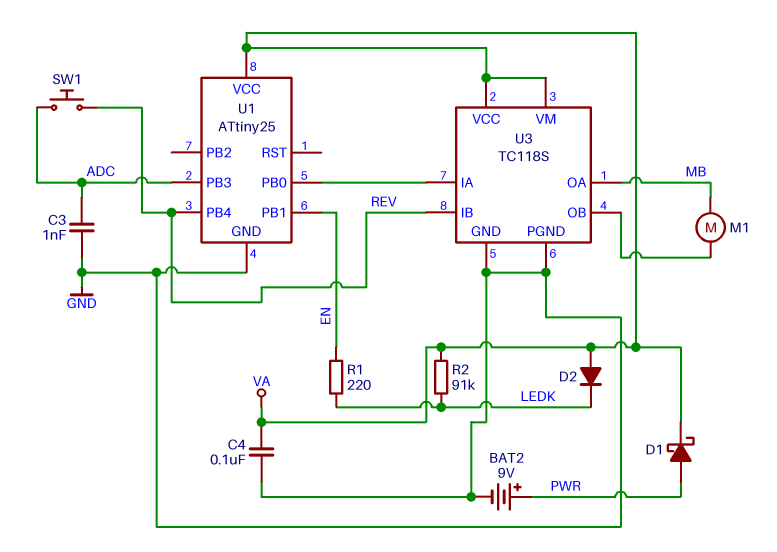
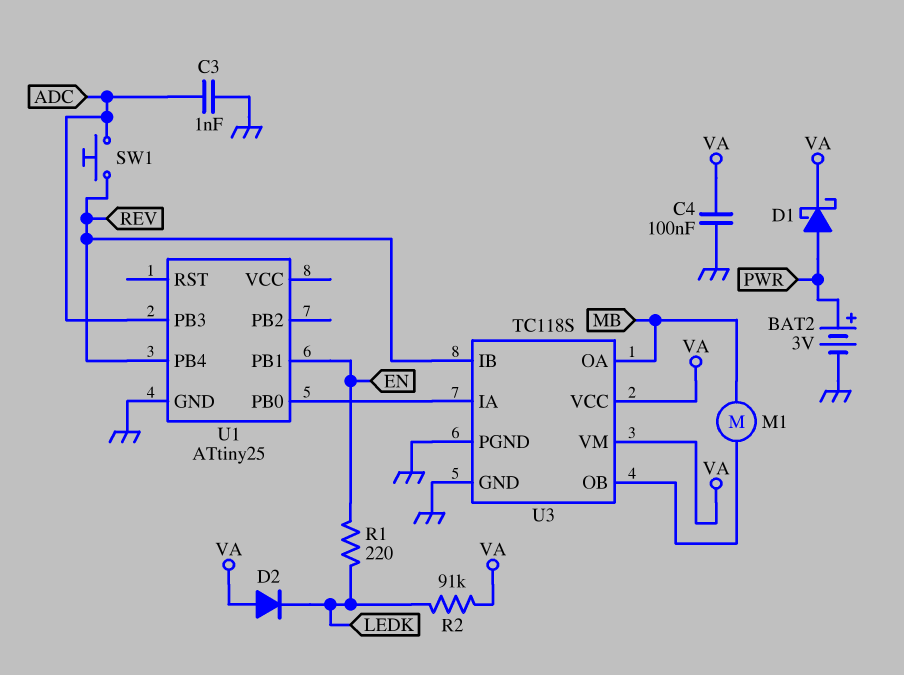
BAT2: 9V (plus PWR, minus GND) -> 3V (plus PWR, minus GND)
U1 pin VCC: VA -> none

